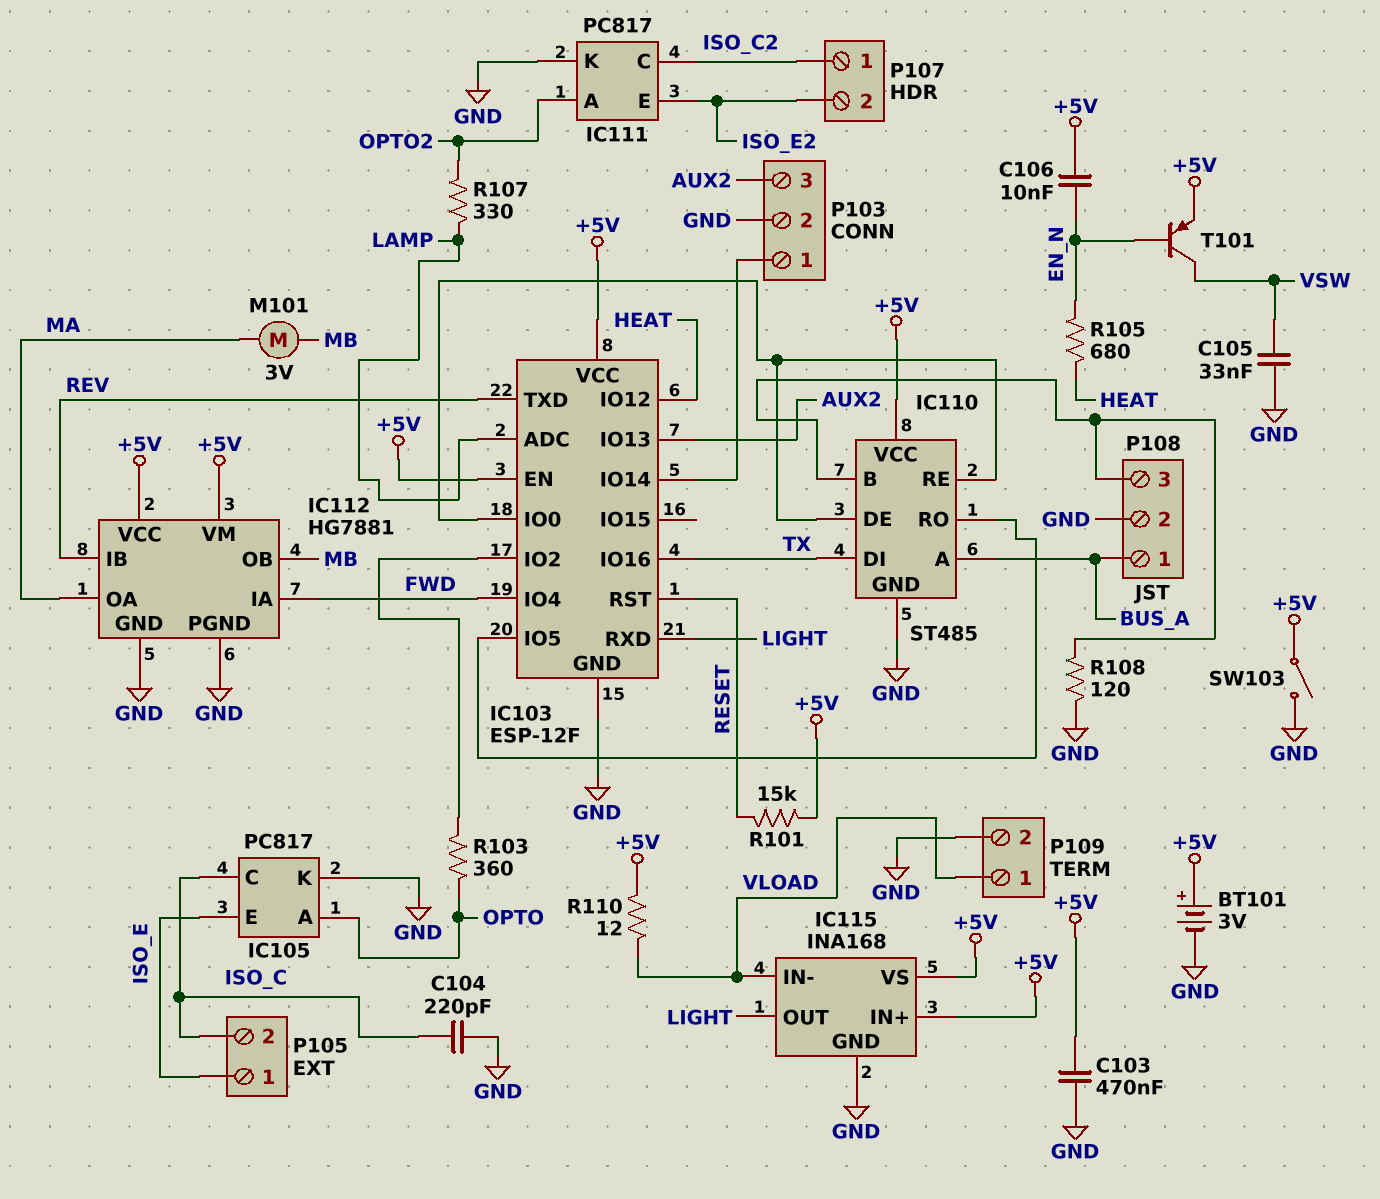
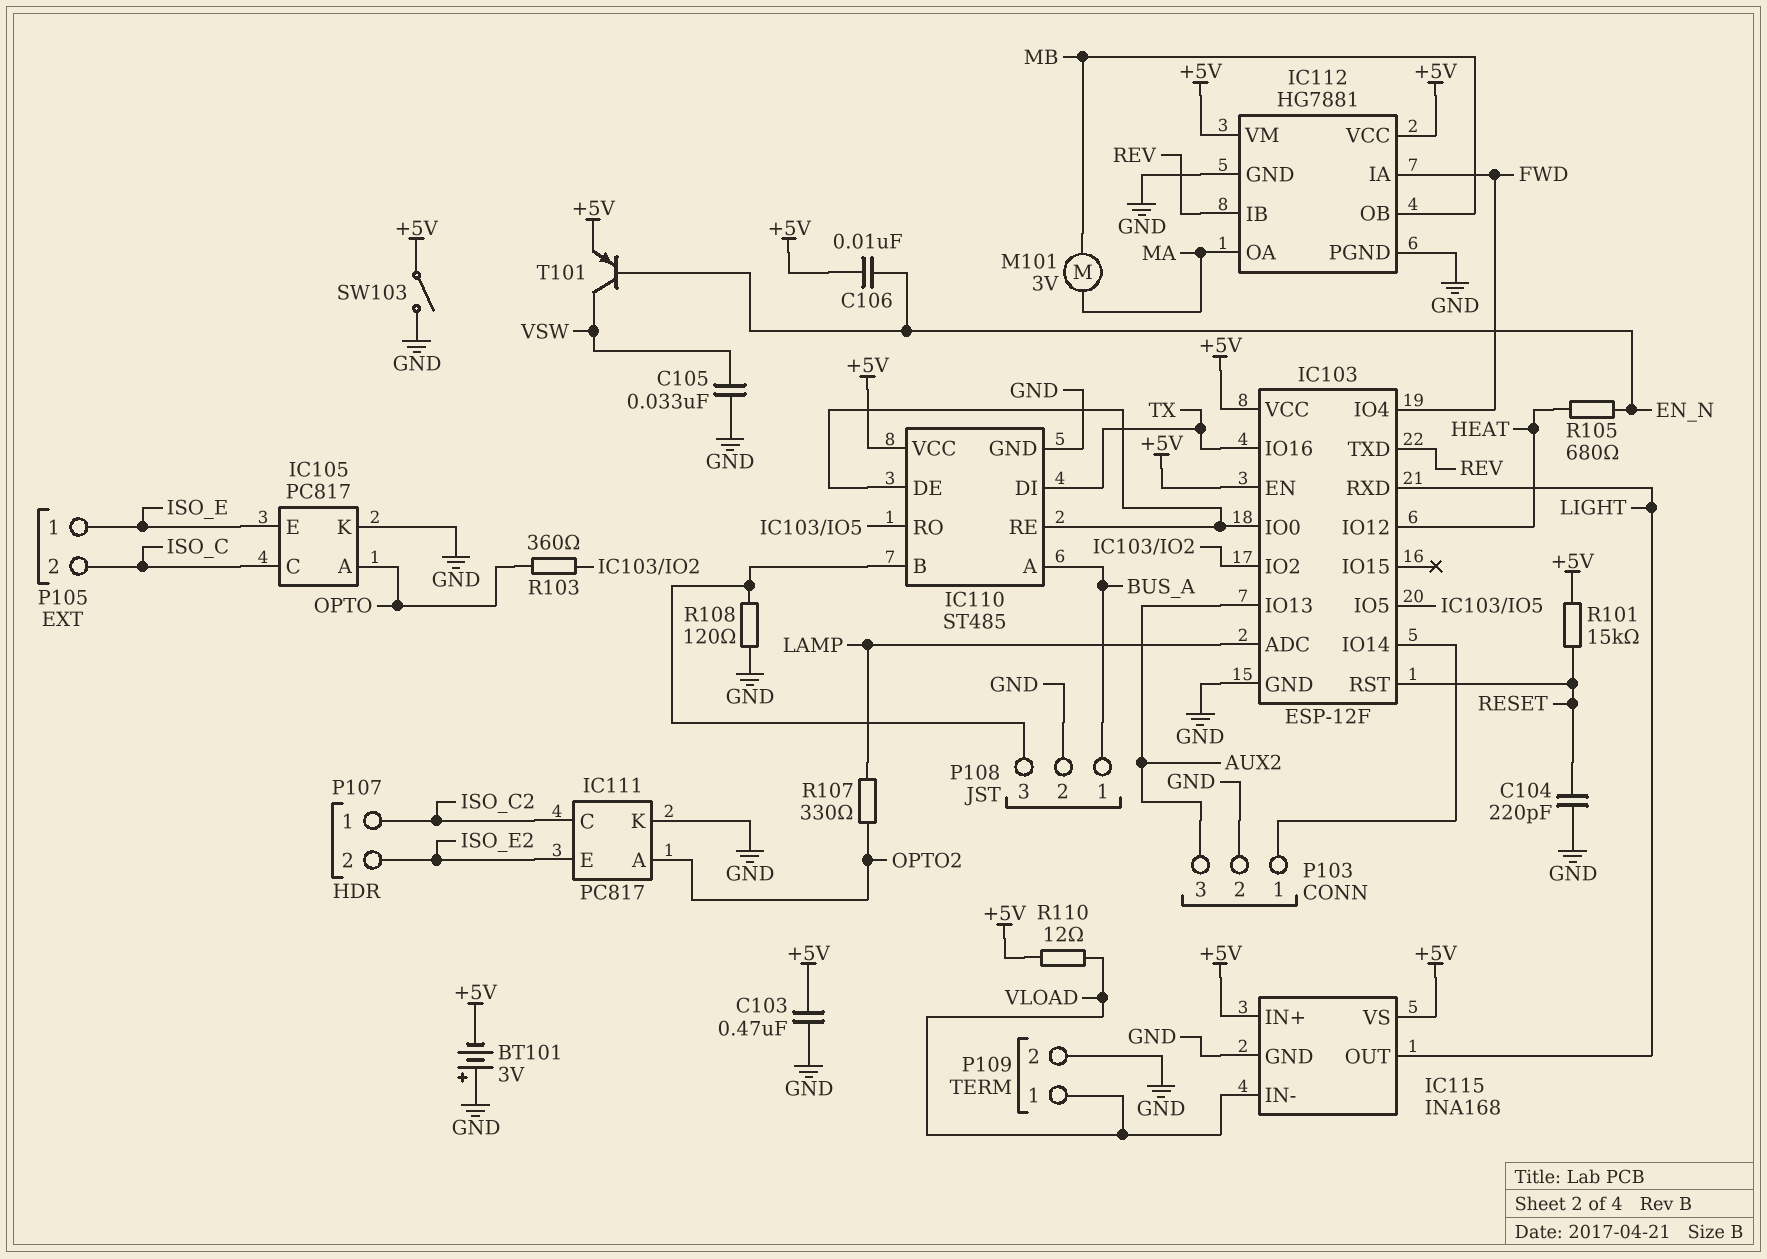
BT101: 3V (plus +5V, minus GND) -> 3V (plus GND, minus +5V)
C104: 220pF (GND, ISO_C) -> 220pF (GND, RESET)

